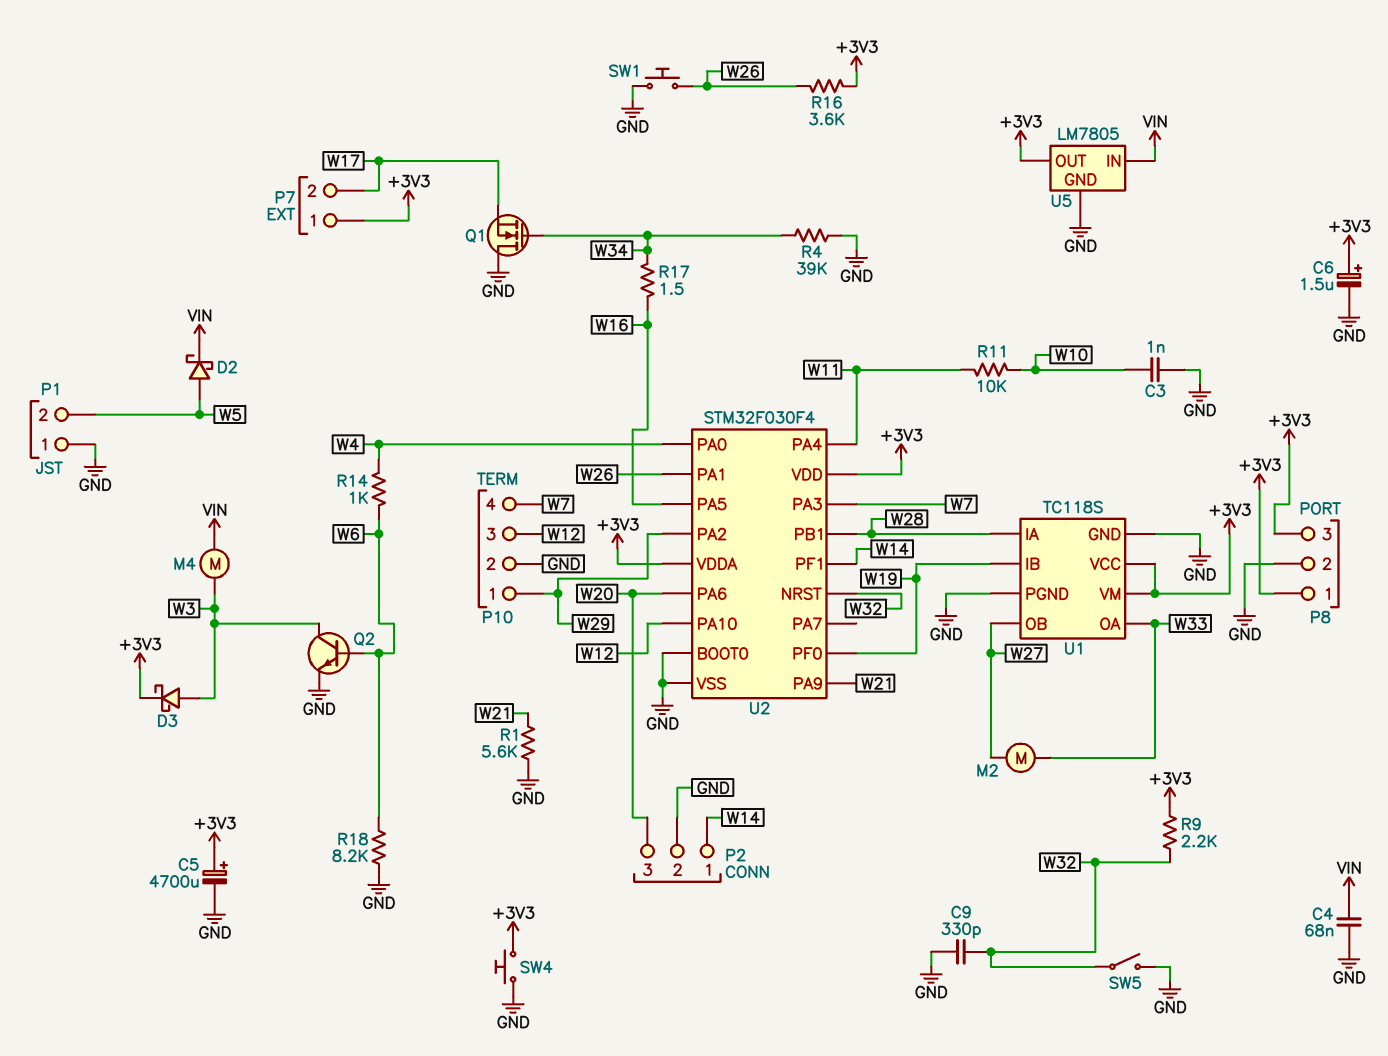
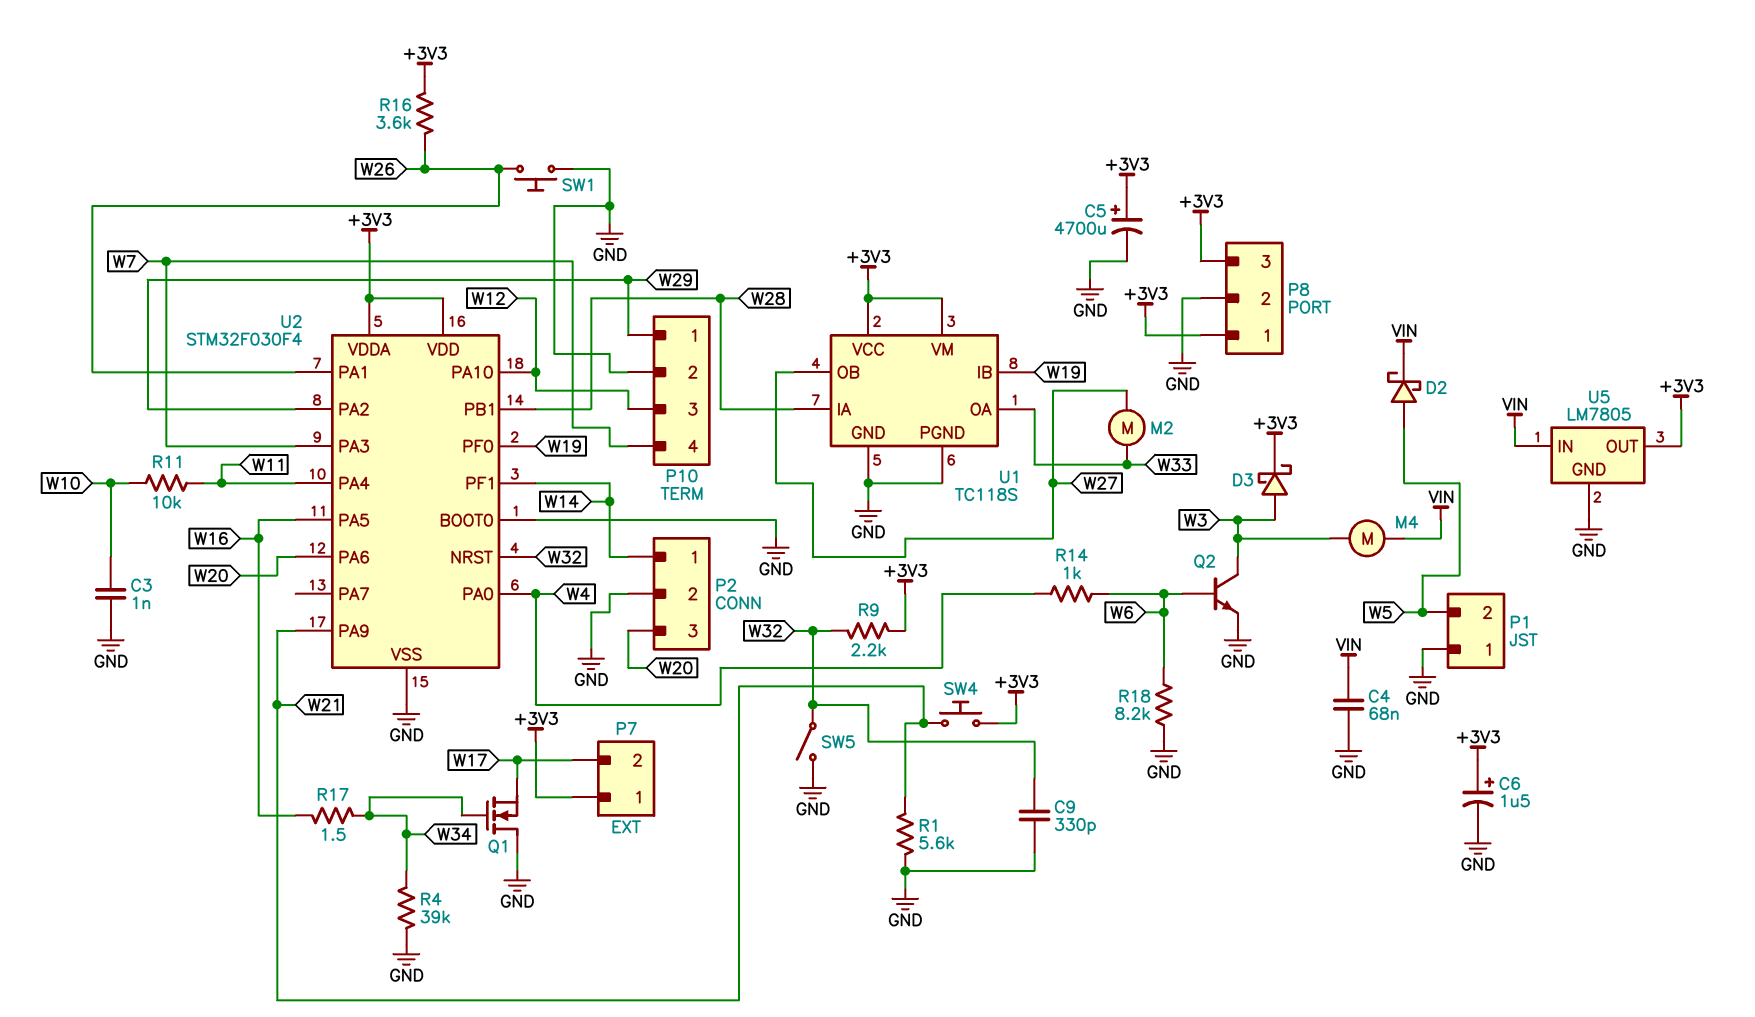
SW4: button (+3V3, GND) -> button (+3V3, W21)

